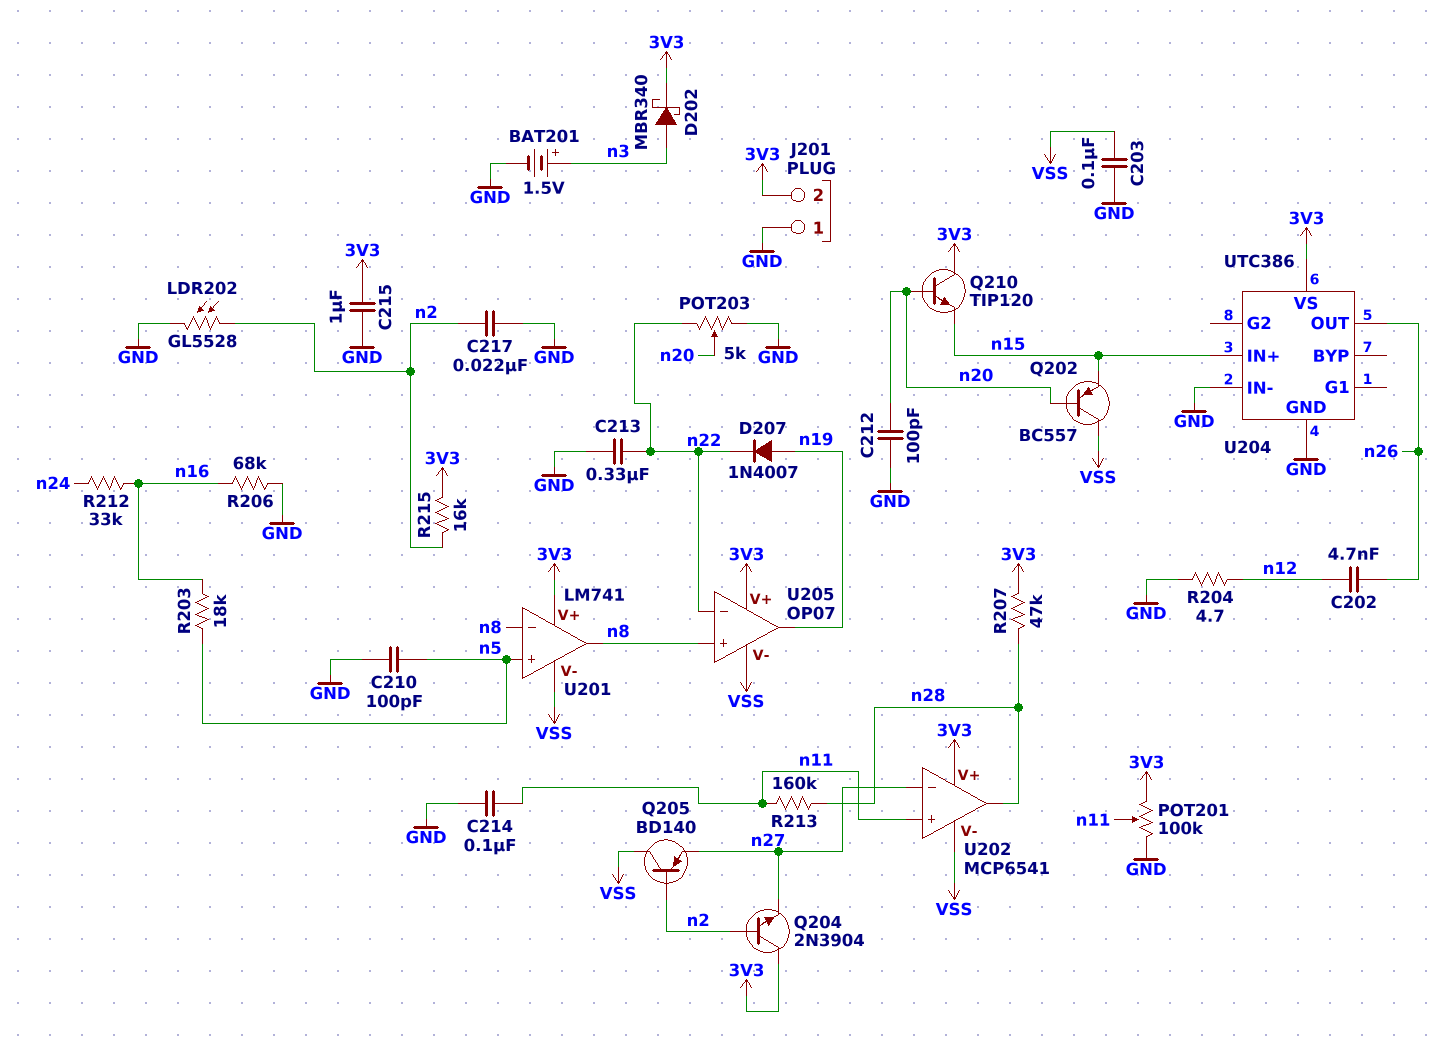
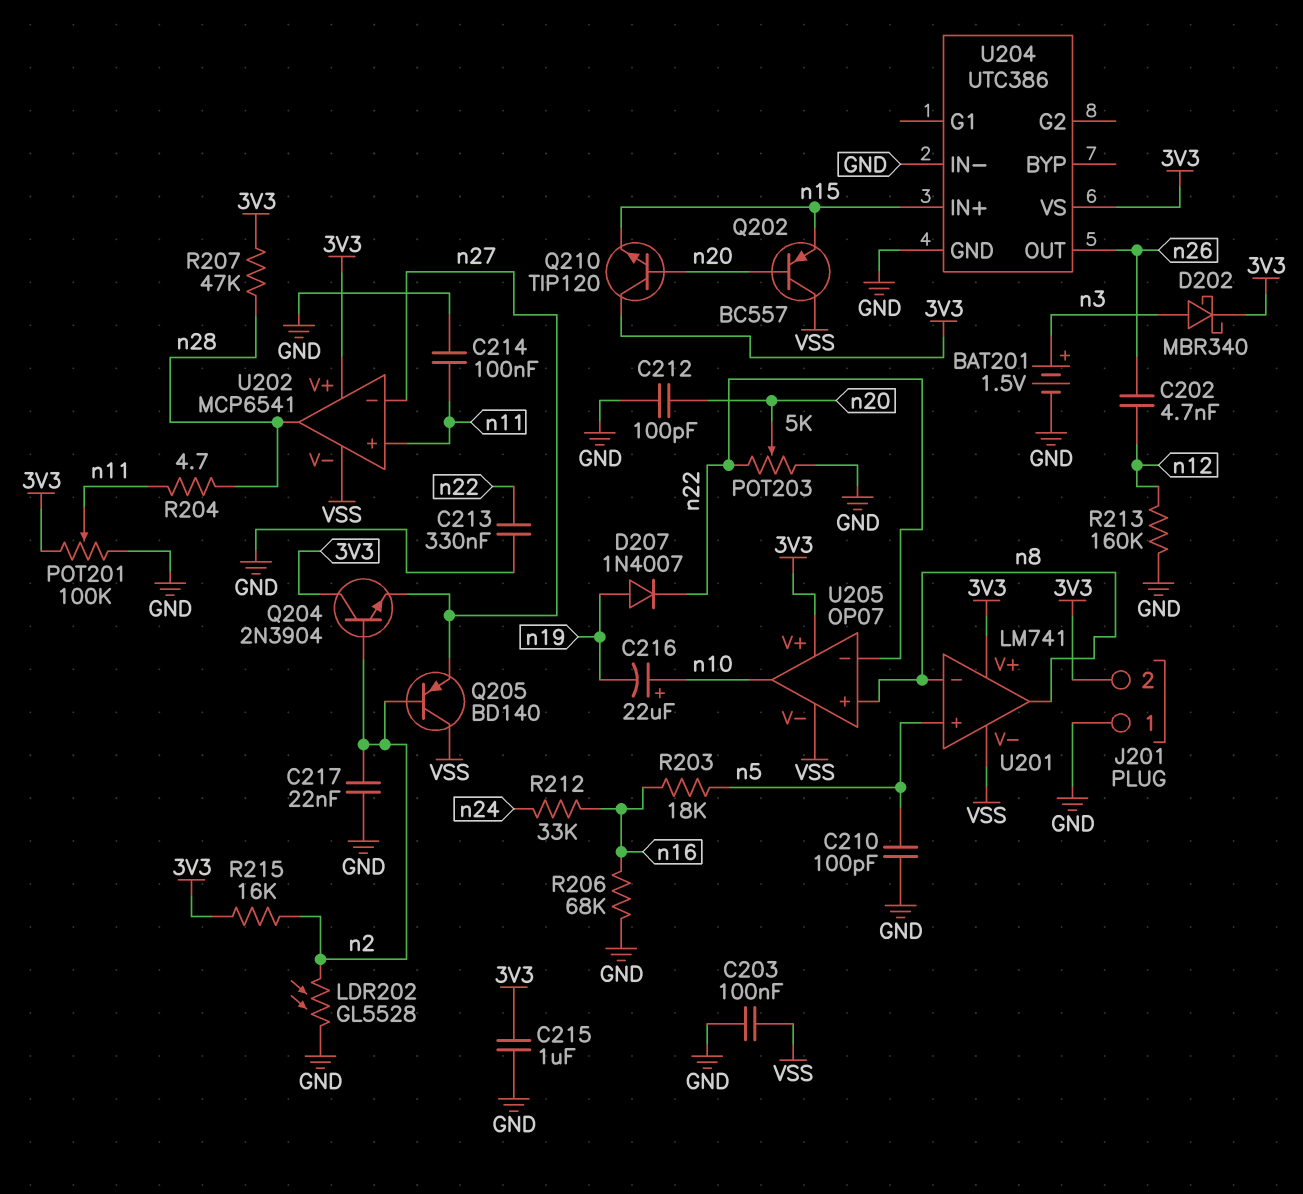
C216: none -> 22uF (plus n10, minus n19)
R204: 4.7 (GND, n12) -> 4.7 (n11, n28)
R213: 160k (n11, n28) -> 160k (GND, n12)
U205 pin out: n19 -> n10

